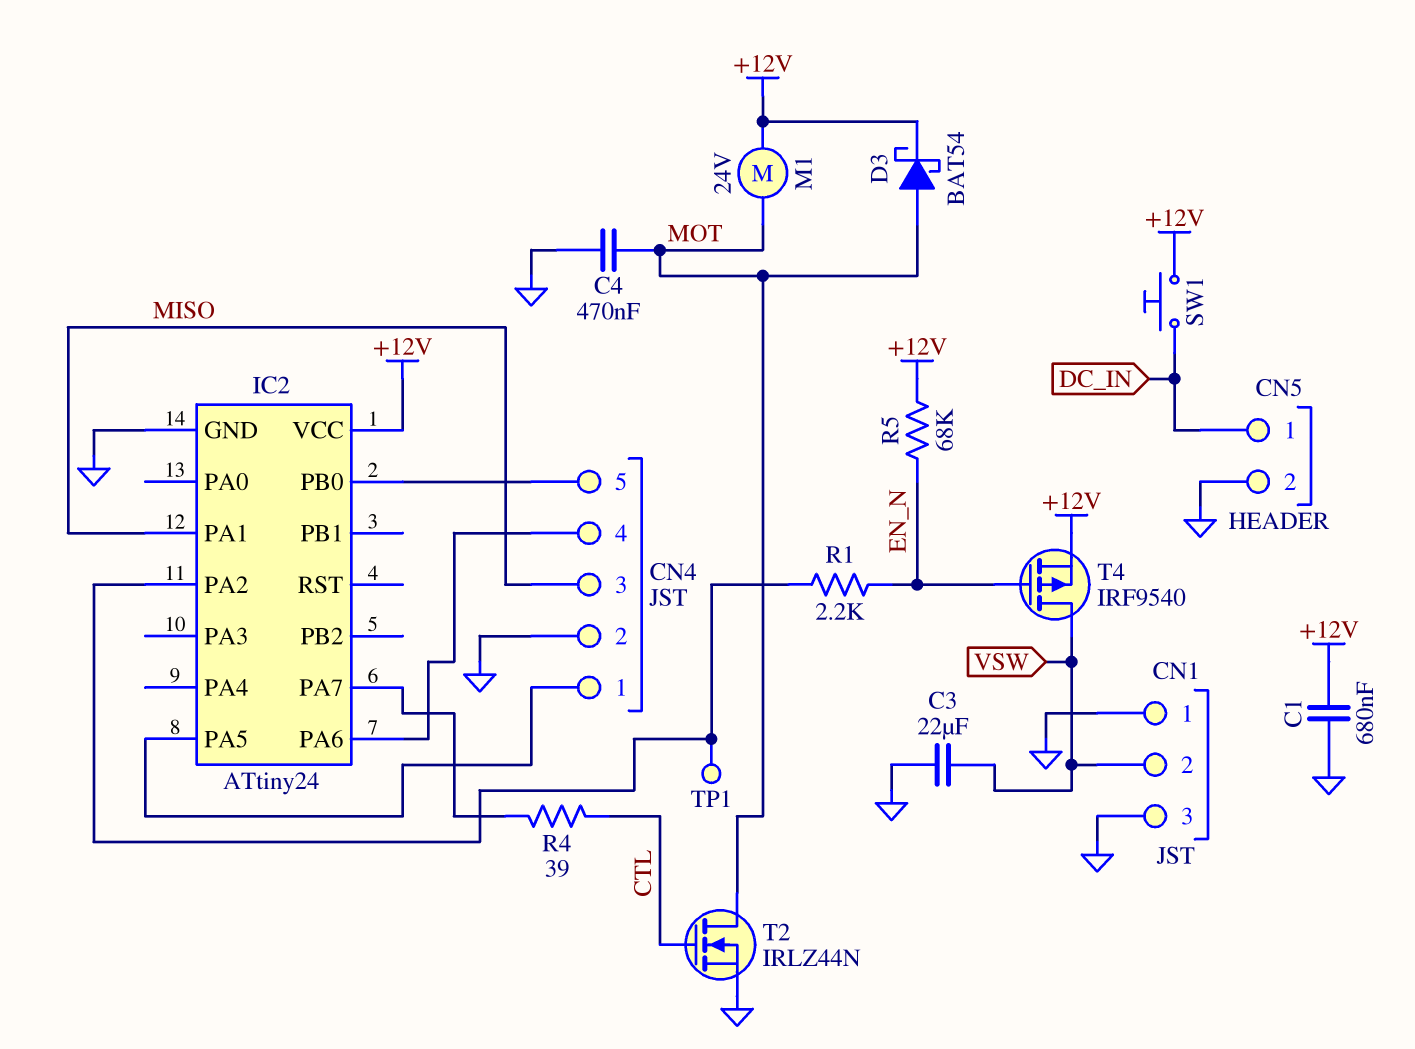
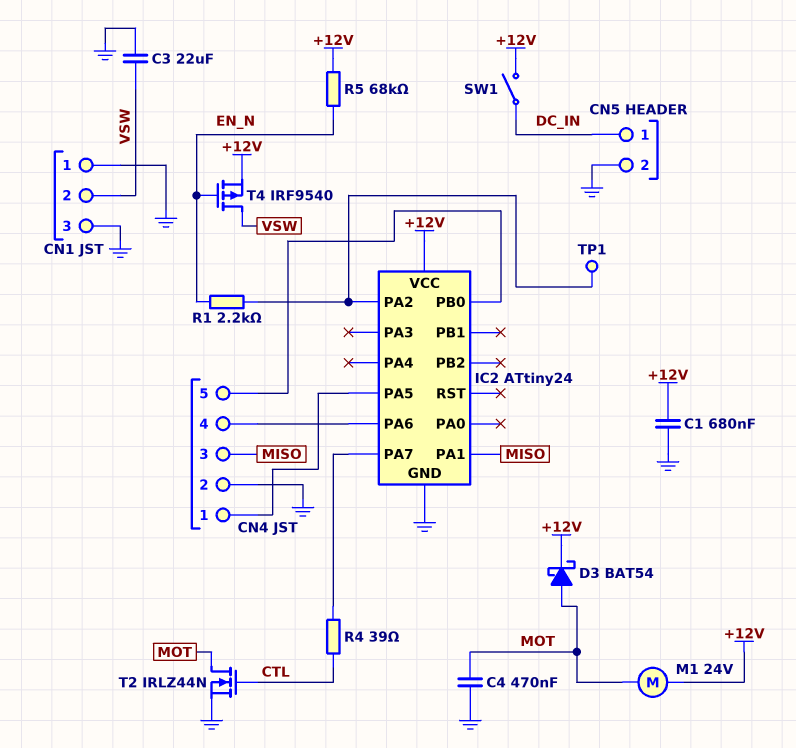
SW1: button (+12V, DC_IN) -> switch (+12V, DC_IN)

